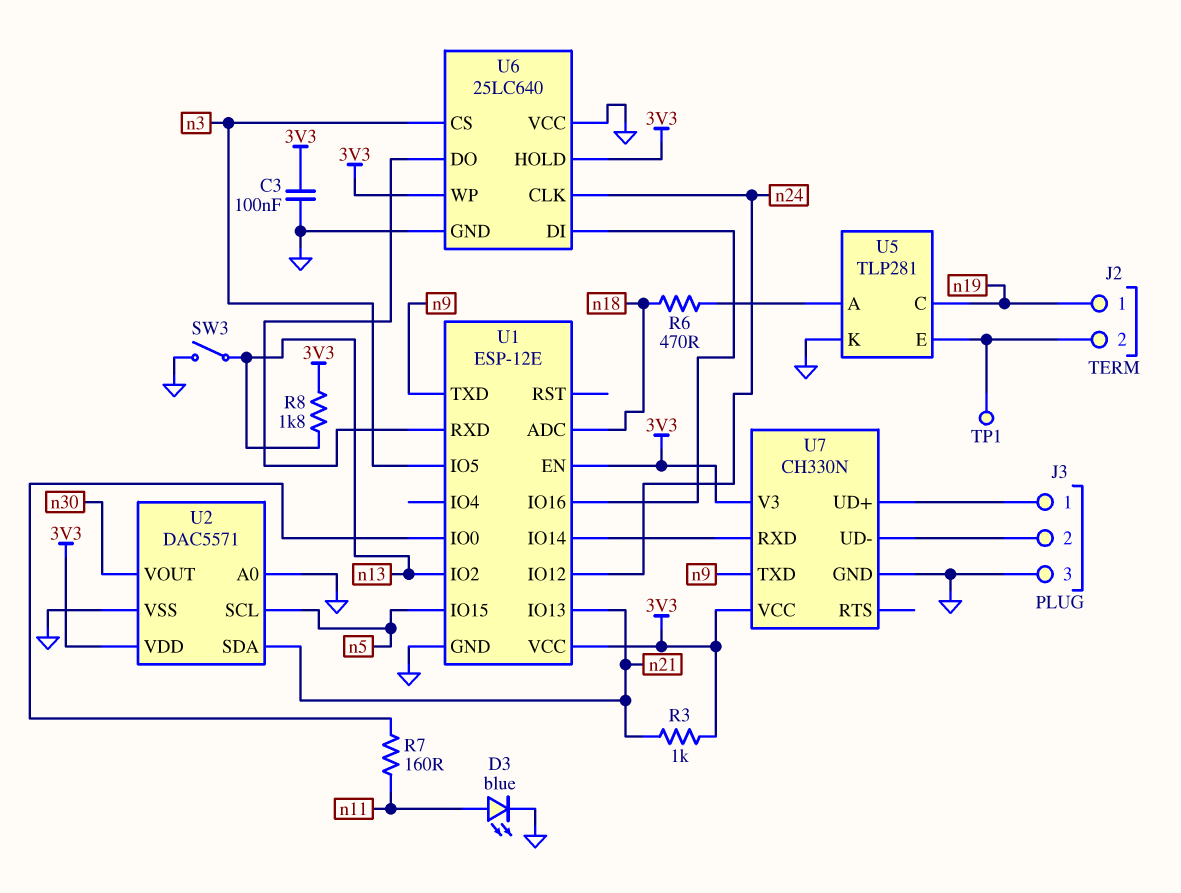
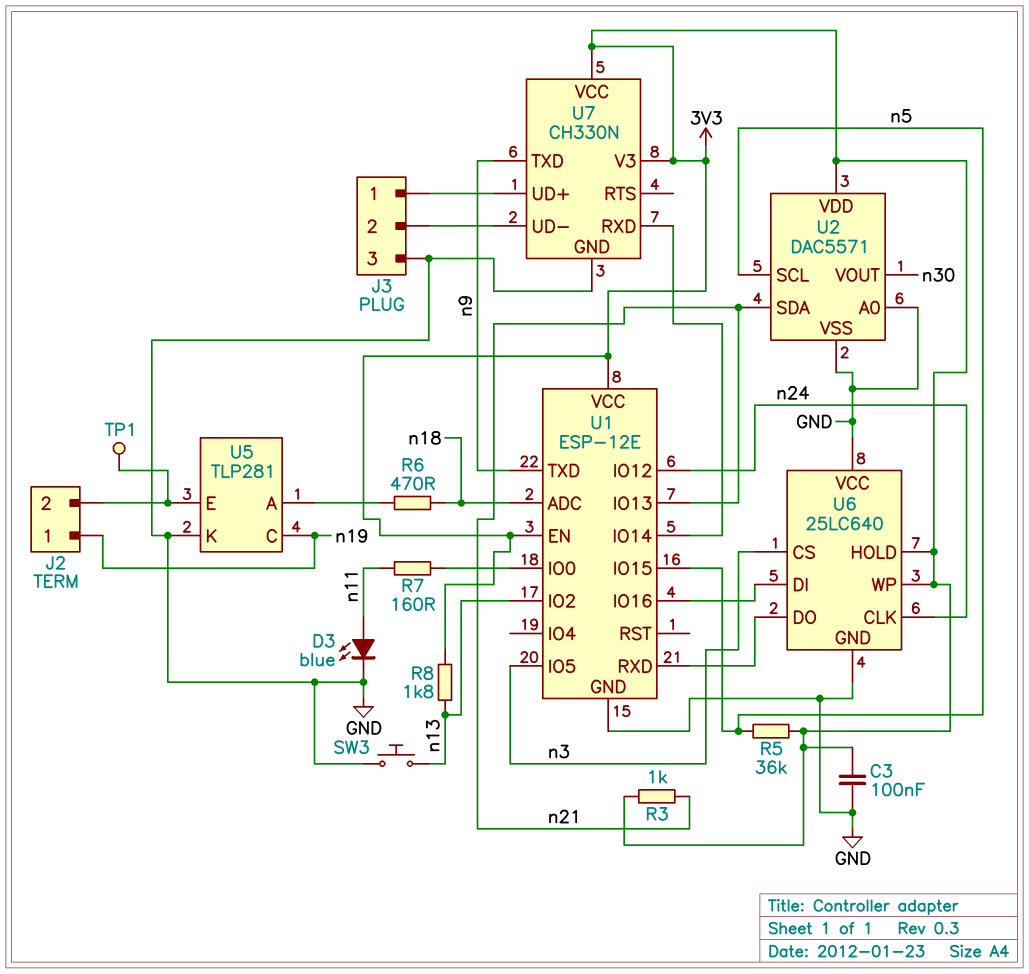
R5: none -> 36k (3V3, n5)
SW3: switch (GND, n13) -> button (GND, n13)

